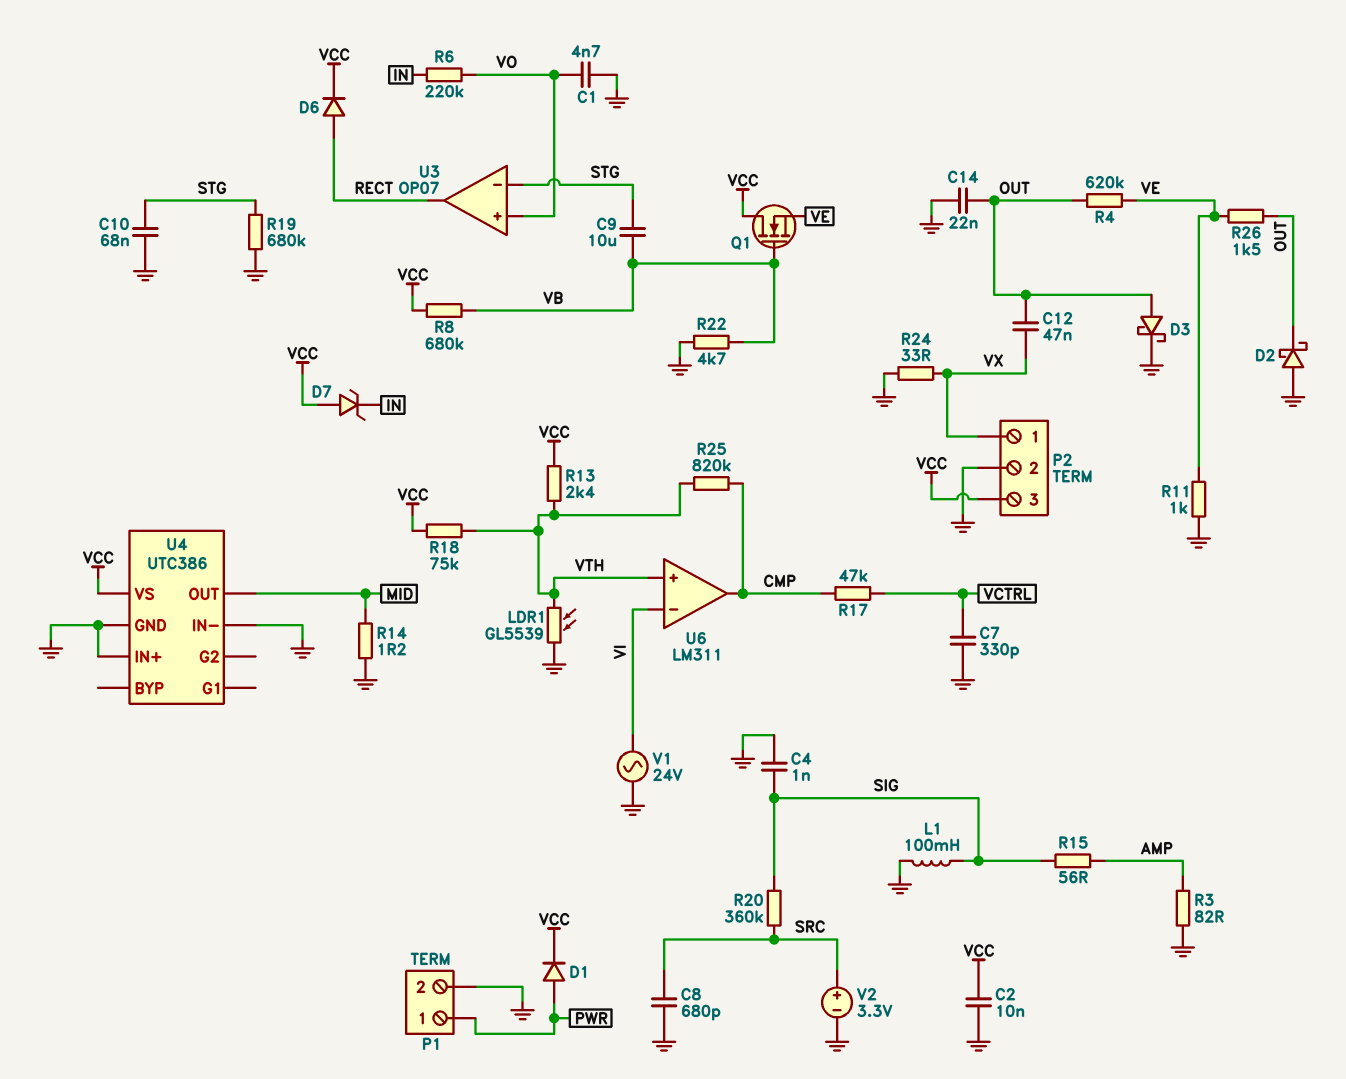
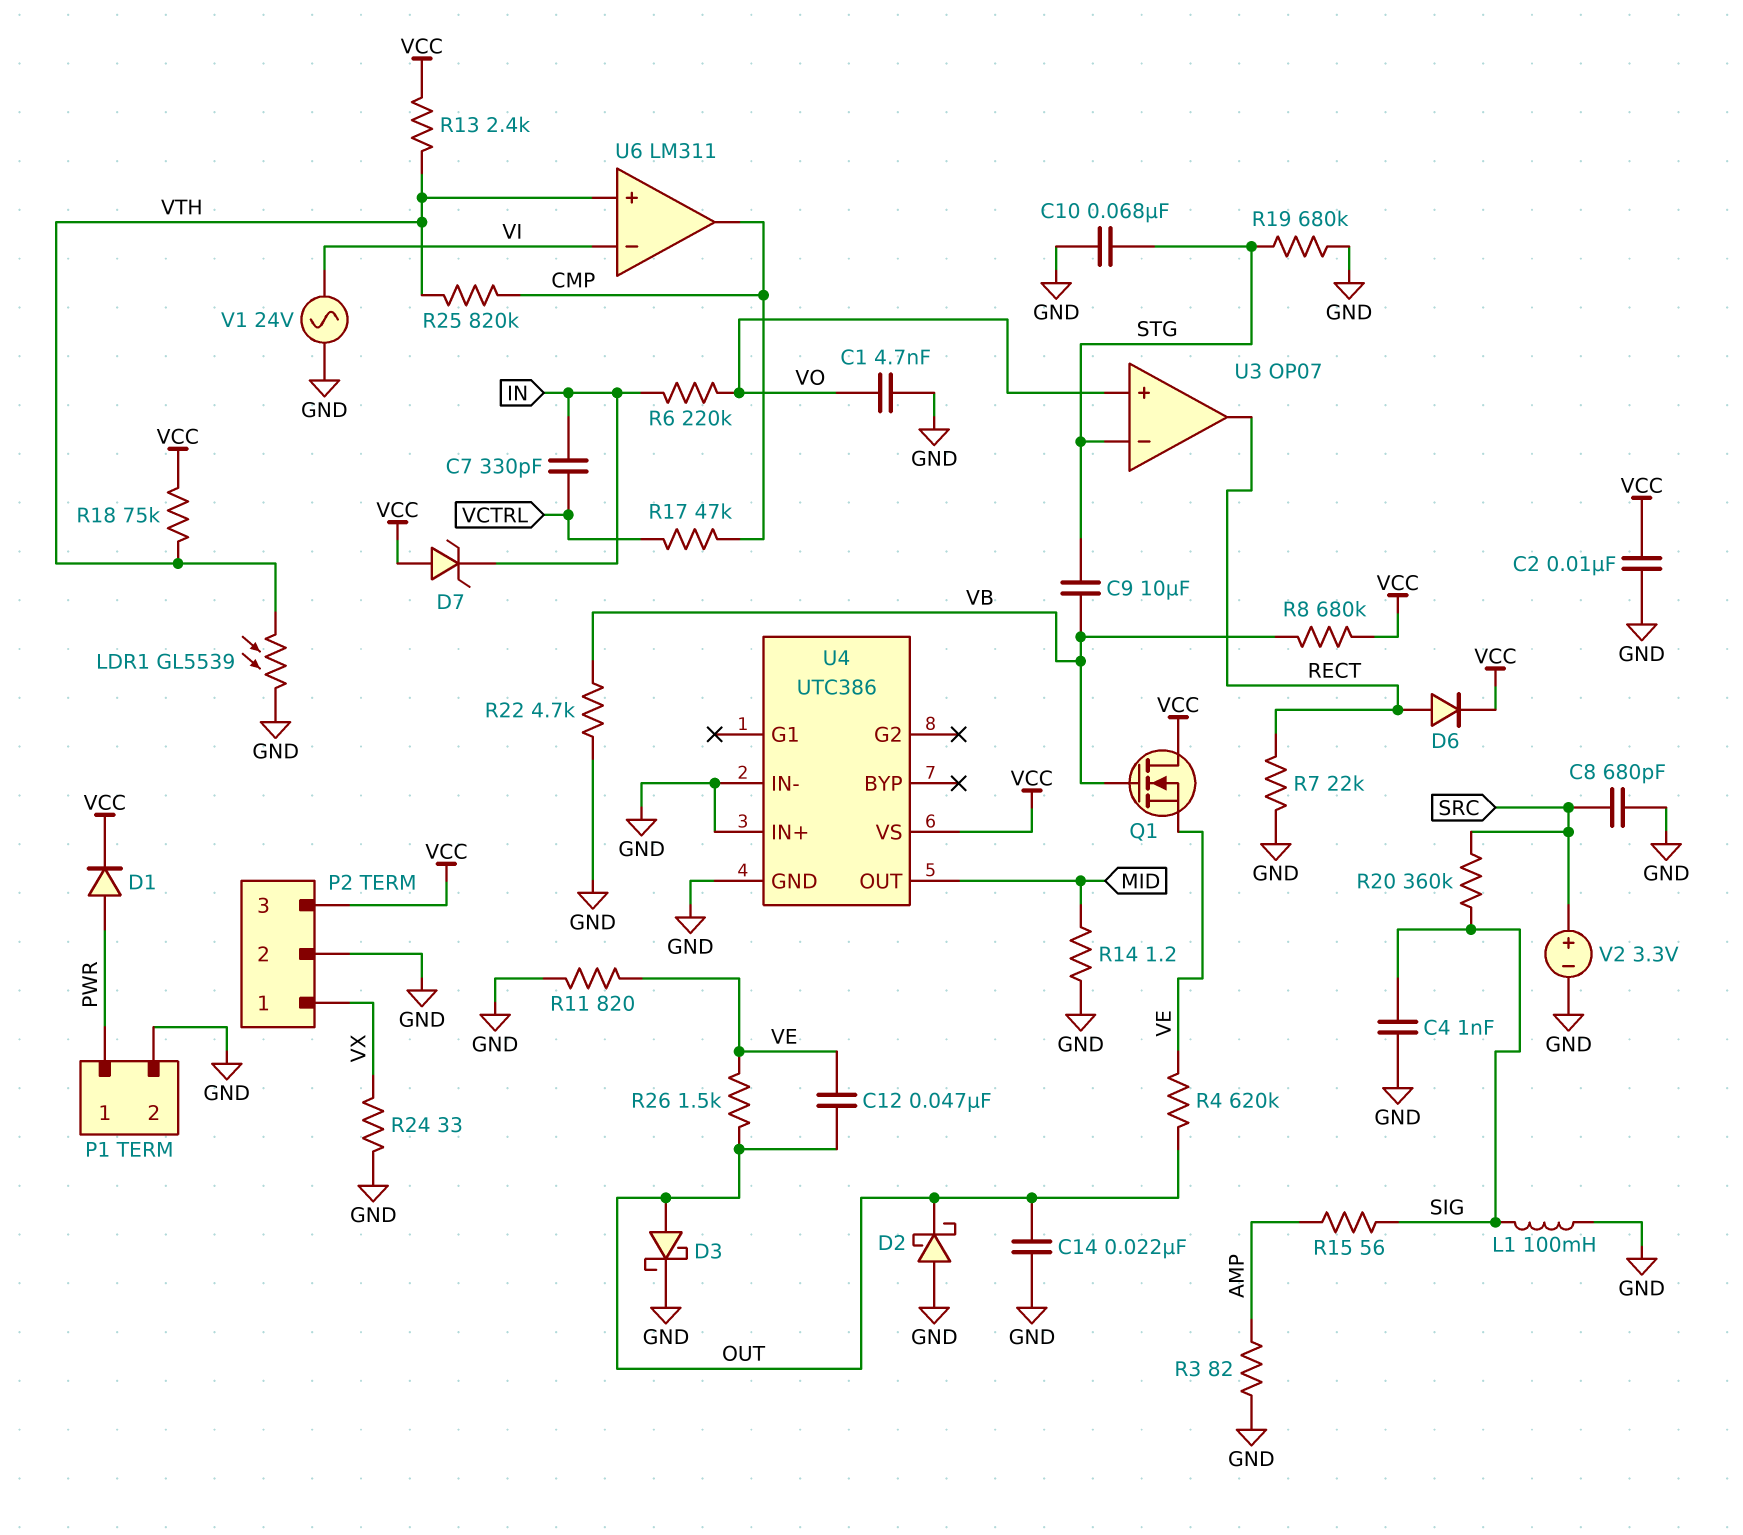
C7: 330pF (GND, VCTRL) -> 330pF (IN, VCTRL)
C12: 47nF (OUT, VX) -> 47nF (OUT, VE)
R7: none -> 22k (GND, RECT)
R11: 1k (GND, VE) -> 820 (GND, VE)

